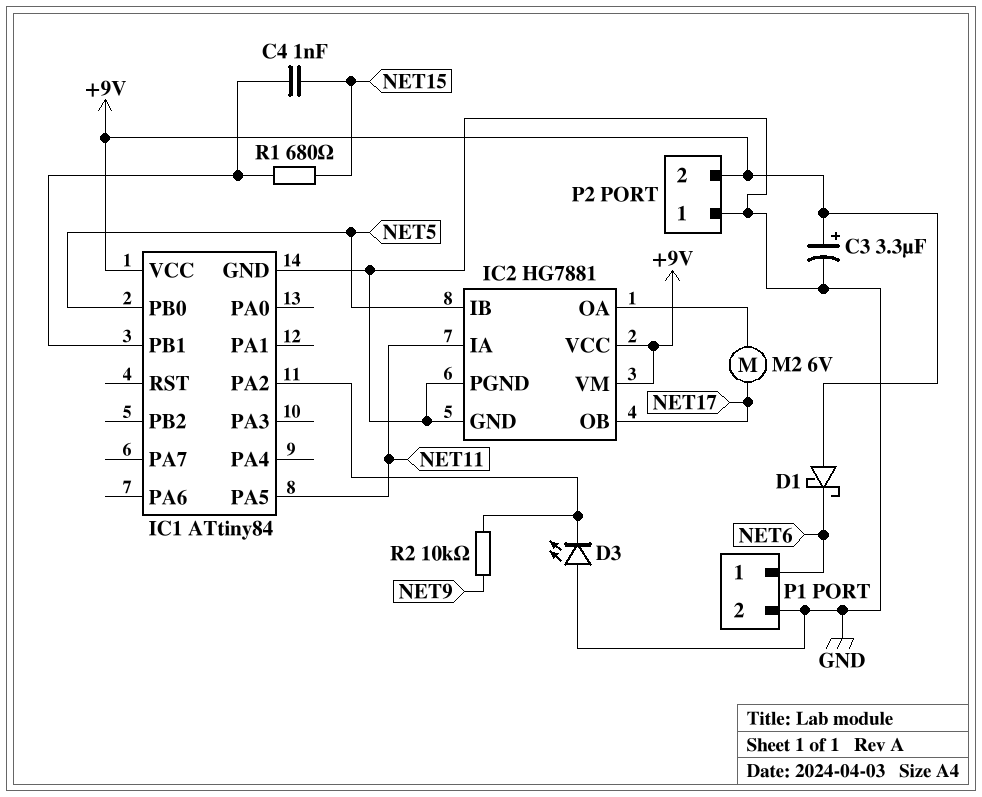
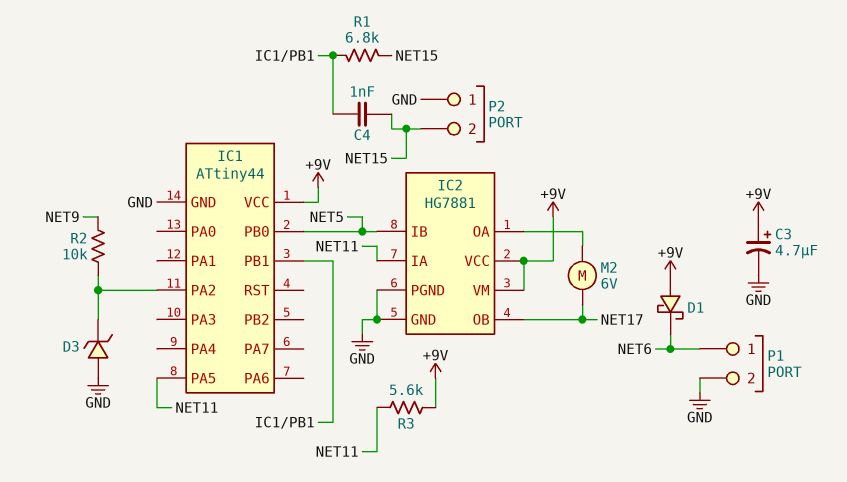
C3: 3.3uF (plus +9V, minus GND) -> 4.7uF (plus +9V, minus GND)
D3: LED (A GND, K IC1/PA2) -> zener (A GND, K IC1/PA2)
IC1: ATtiny84 -> ATtiny44
P2 pin 2: +9V -> NET15
R1: 680 (IC1/PB1, NET15) -> 6.8k (IC1/PB1, NET15)
R3: none -> 5.6k (+9V, NET11)

